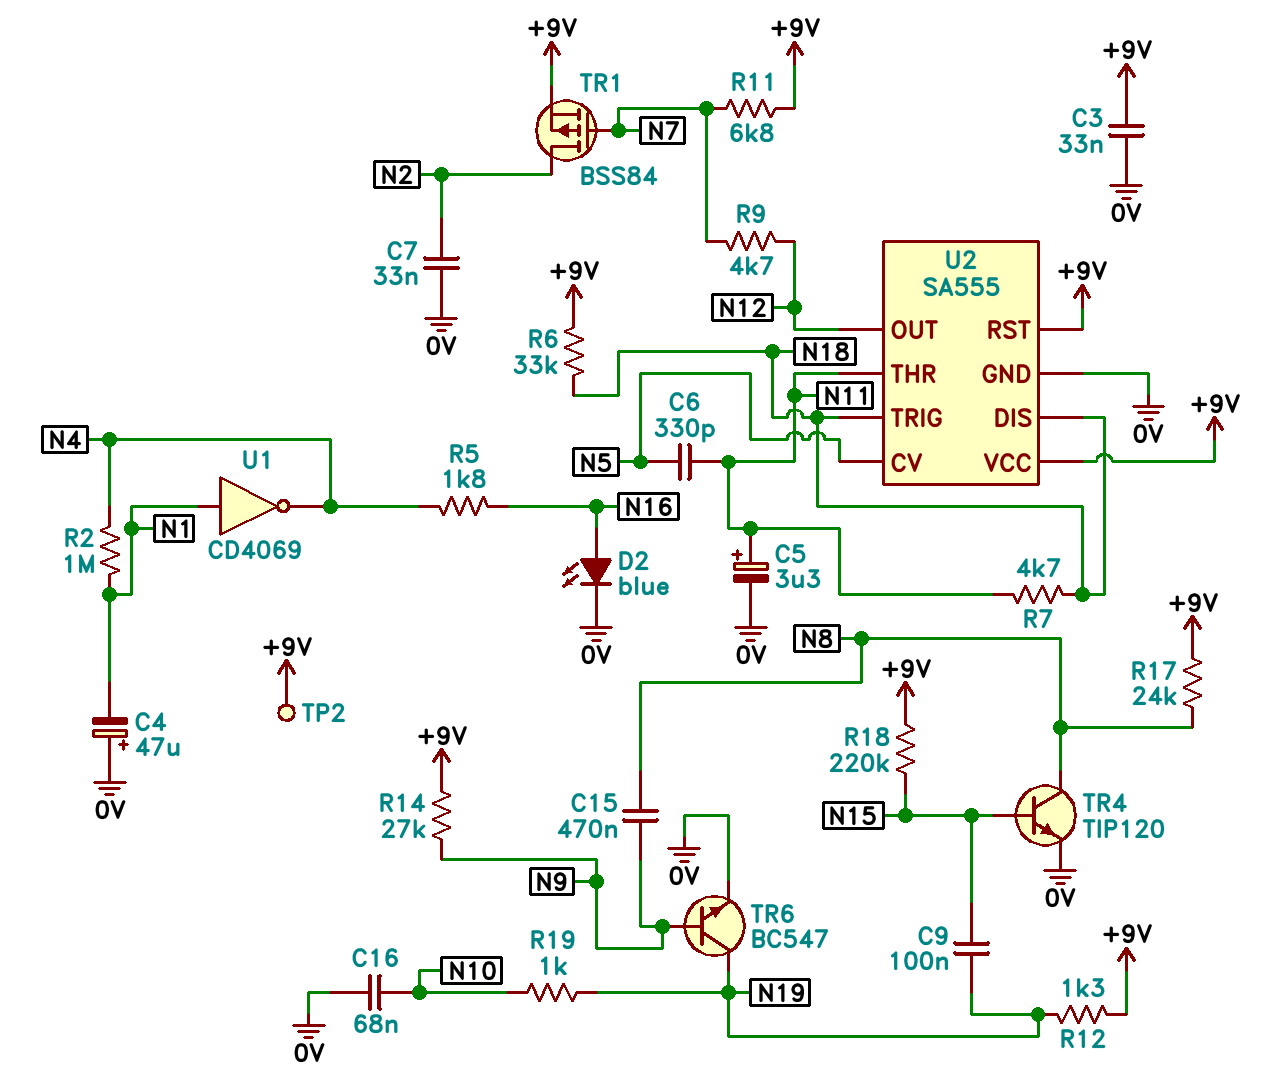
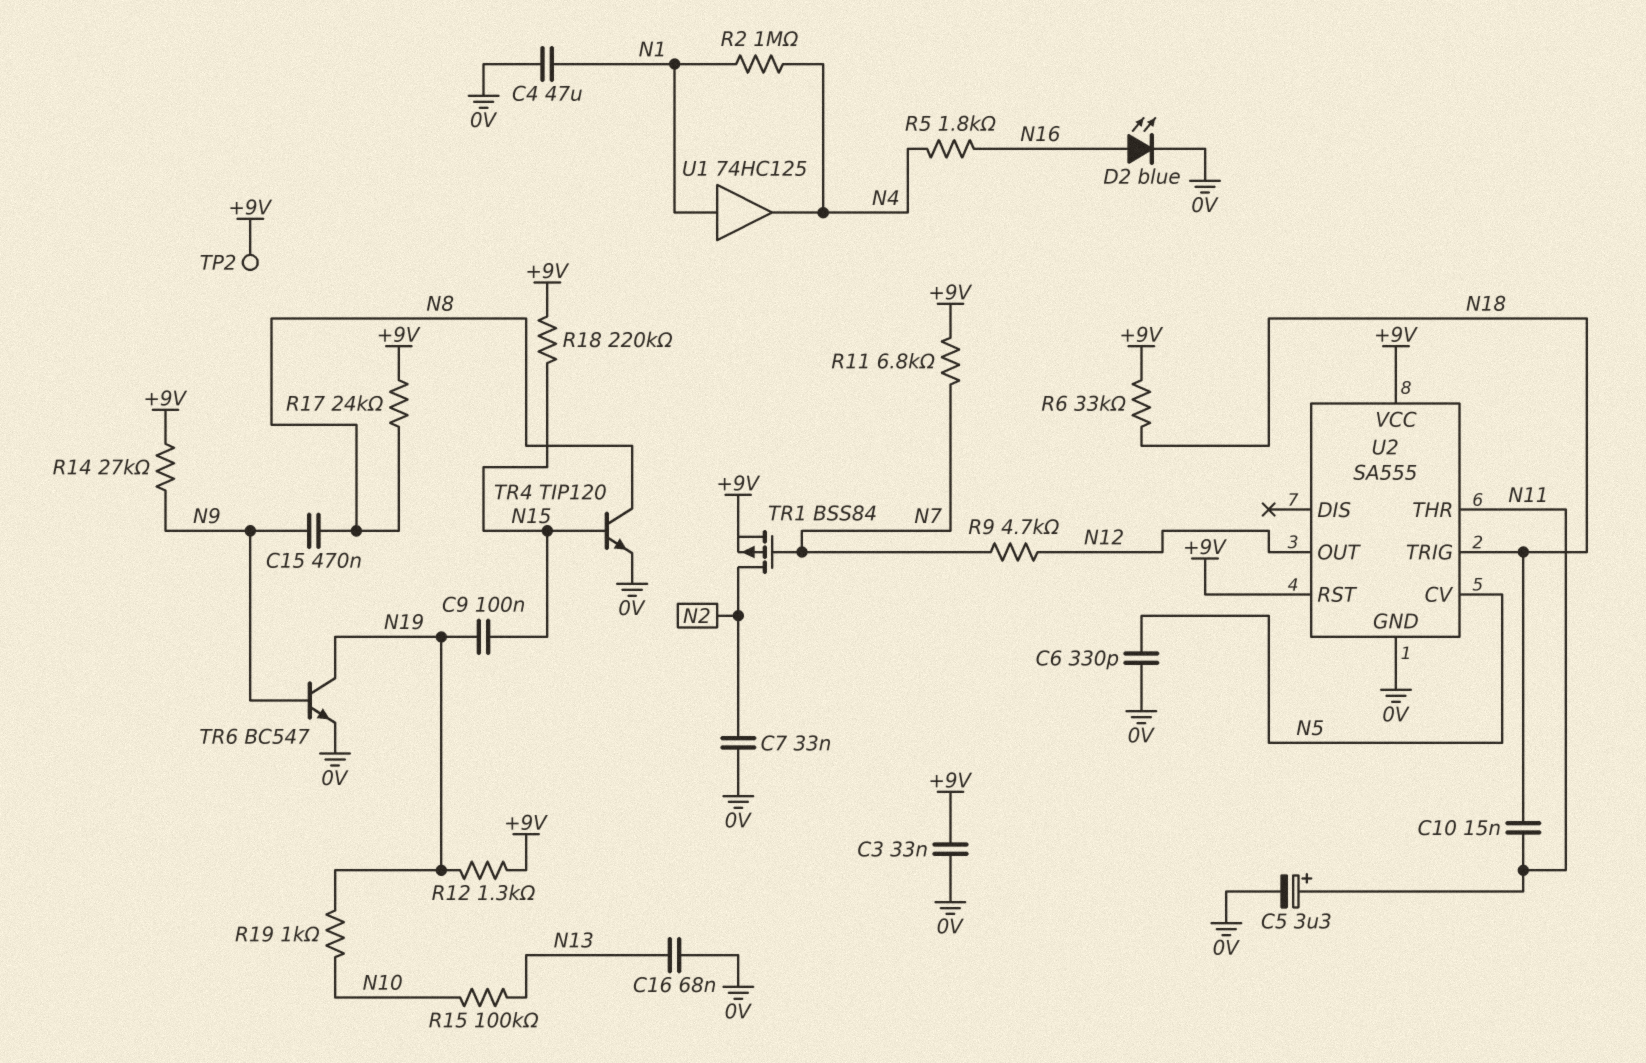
C4: 47uF (plus 0V, minus N1) -> 47uF (0V, N1)
C6: 330pF (N5, N11) -> 330pF (0V, N5)
C10: none -> 15nF (N11, N18)
C16: 68nF (0V, N10) -> 68nF (0V, N13)
R7: 4.7k (N11, N18) -> none
R15: none -> 100k (N10, N13)
U1: NOT CD4069 (in N1, out N4) -> buffer 74HC125 (in N1, out N4)
U2 pin DIS: N18 -> none

